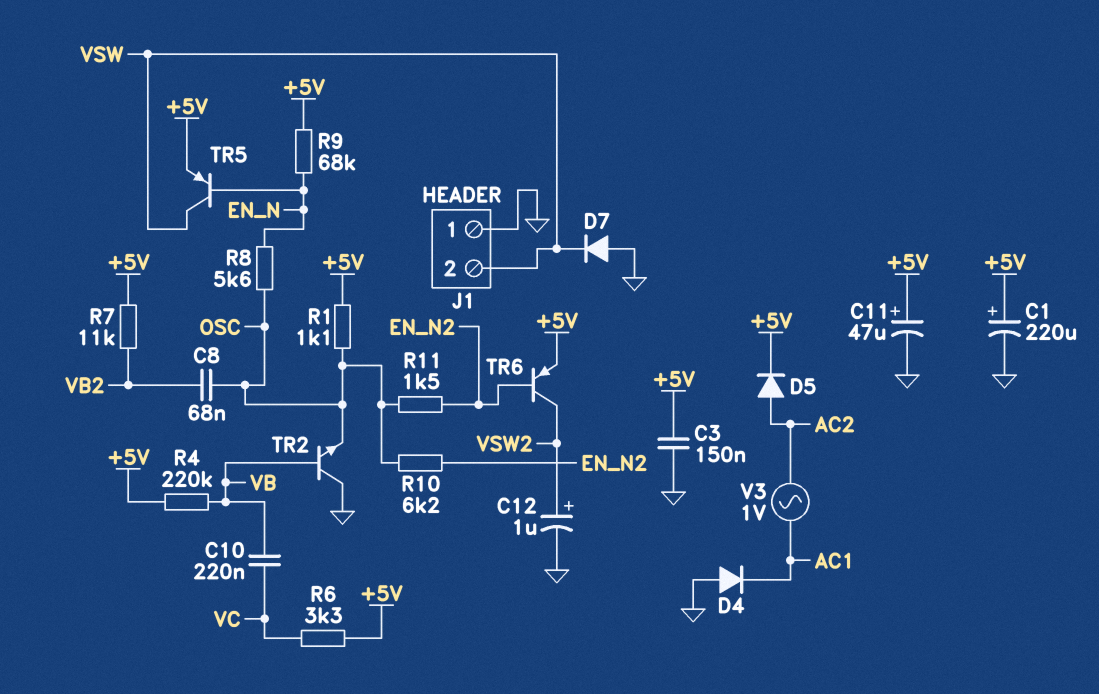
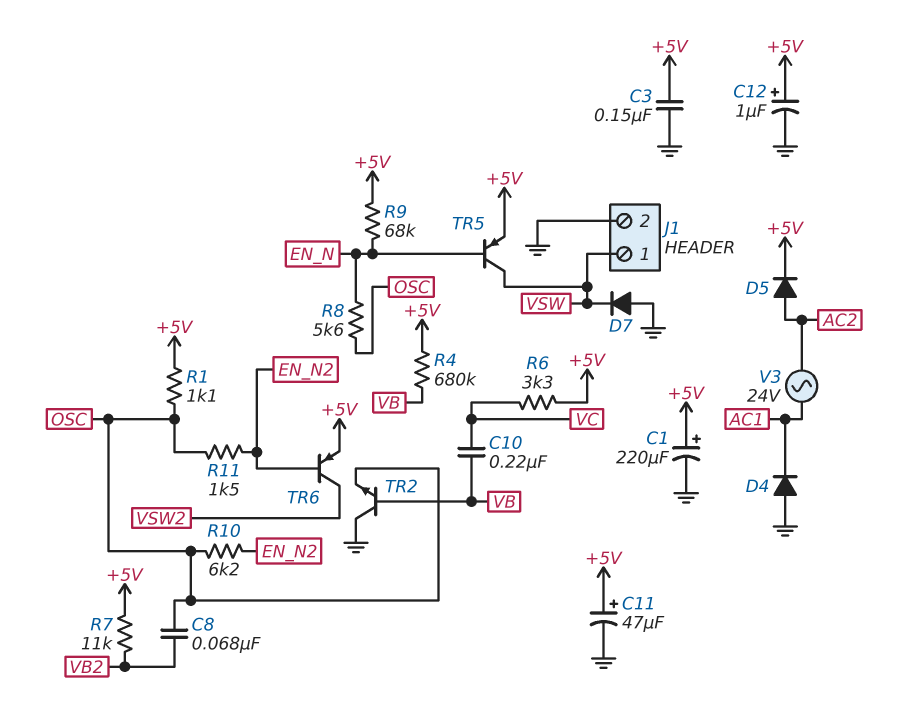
C12: 1uF (plus VSW2, minus GND) -> 1uF (plus +5V, minus GND)
J1 pin 1: GND -> VSW
J1 pin 2: VSW -> GND
R4: 220k (+5V, VB) -> 680k (+5V, VB)
V3: AC 1V (AC1, AC2) -> AC 24V (AC1, AC2)

